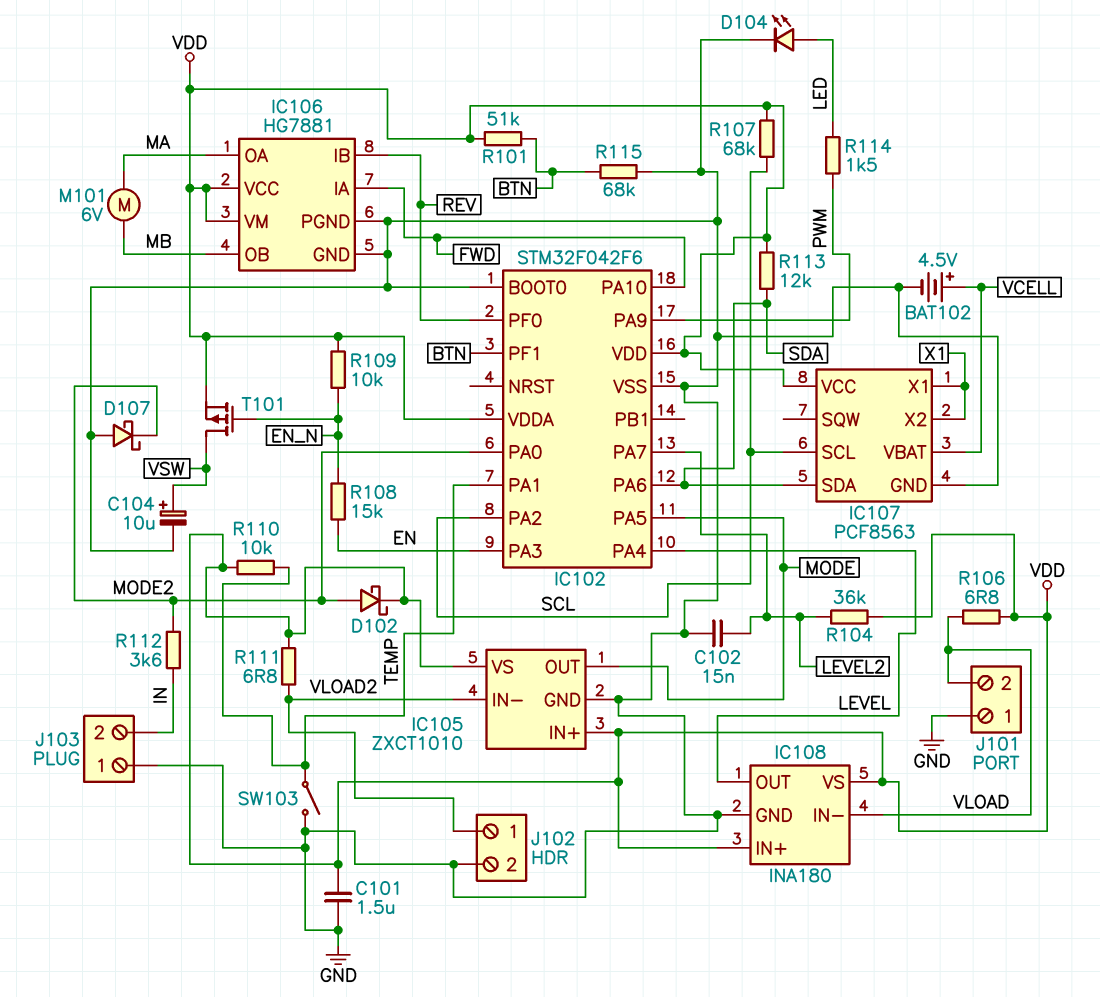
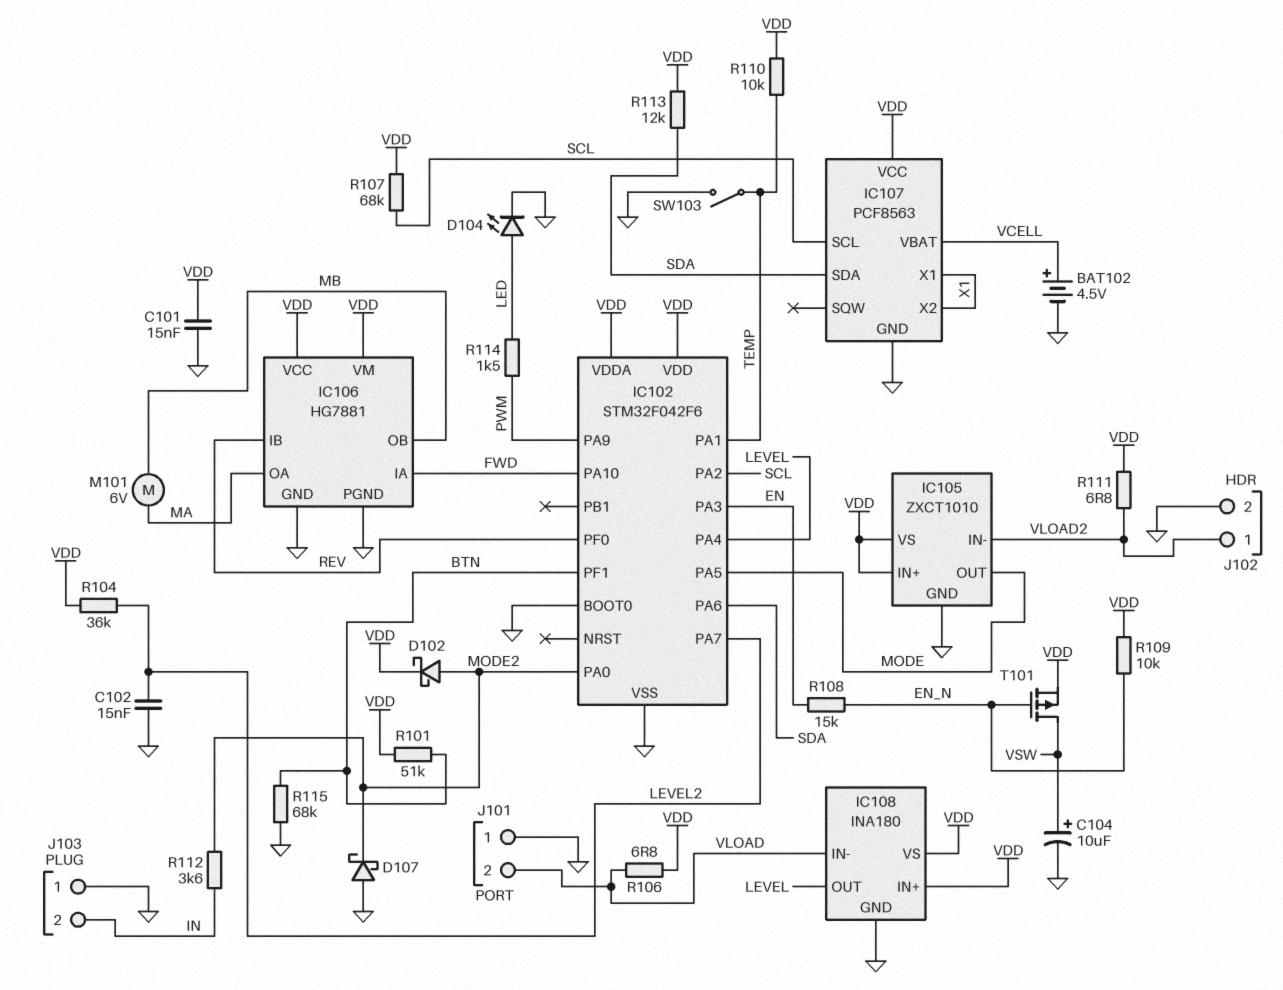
C101: 1.5uF (GND, VDD) -> 15nF (GND, VDD)

